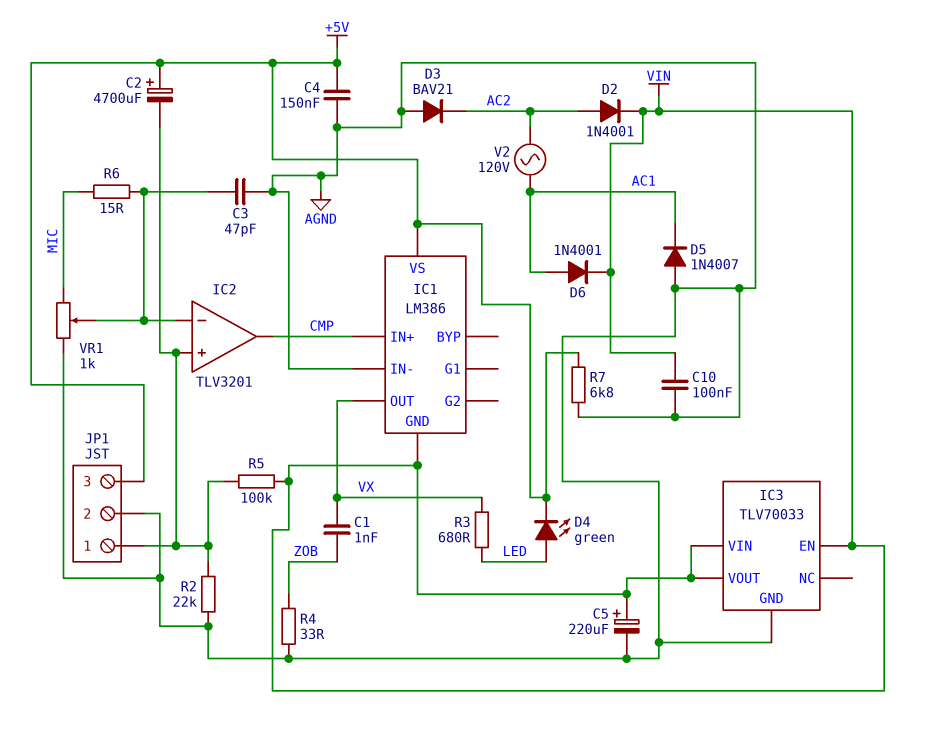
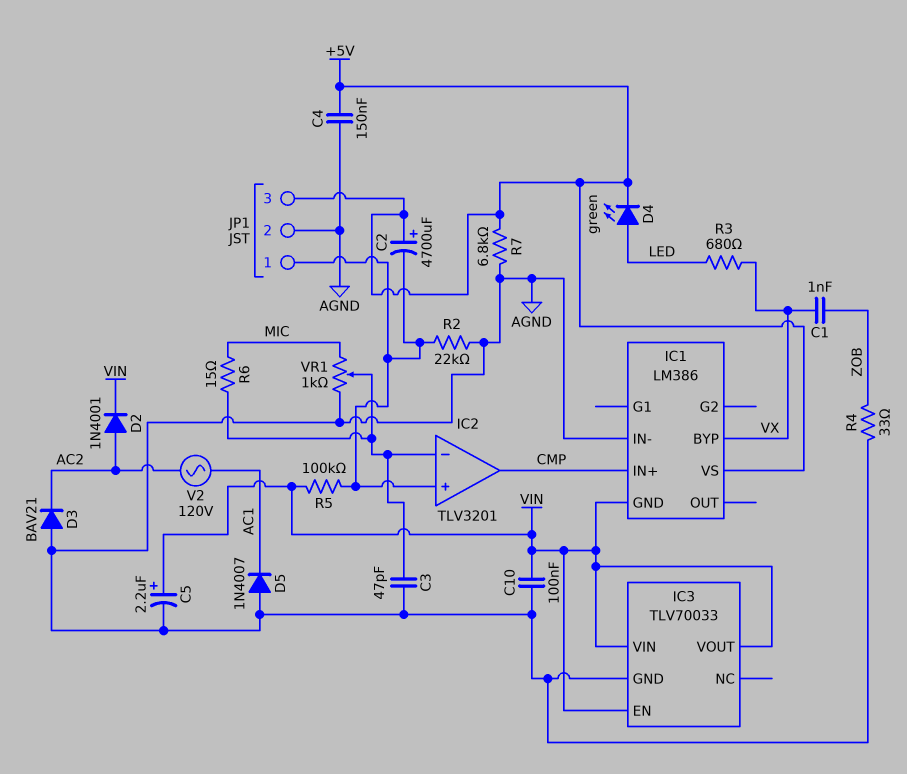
C5: 220uF (plus VIN, minus AGND) -> 2.2uF (plus VIN, minus AGND)
D6: diode 1N4001 (A AC1, K VIN) -> none
IC1 pin BYP: none -> VX
IC1 pin OUT: VX -> none

